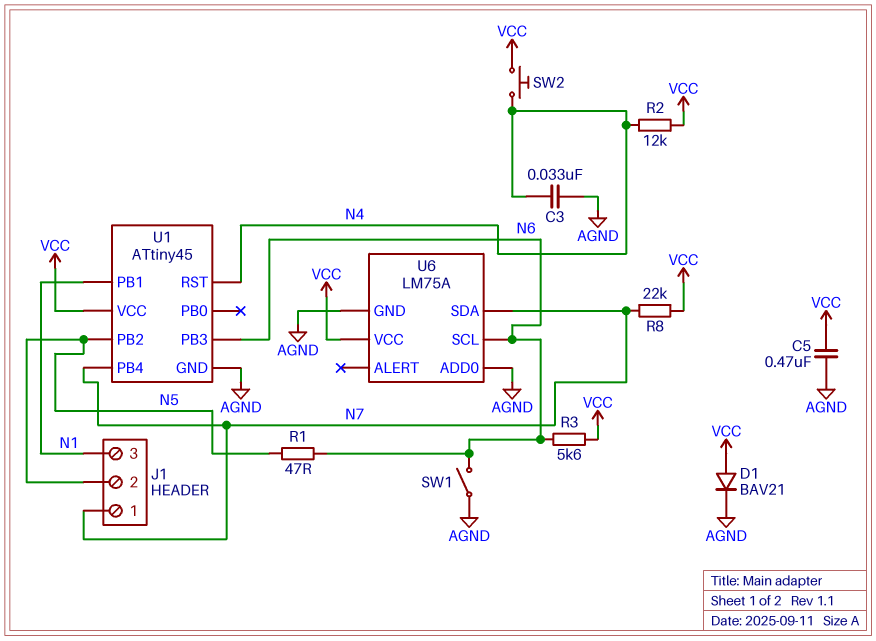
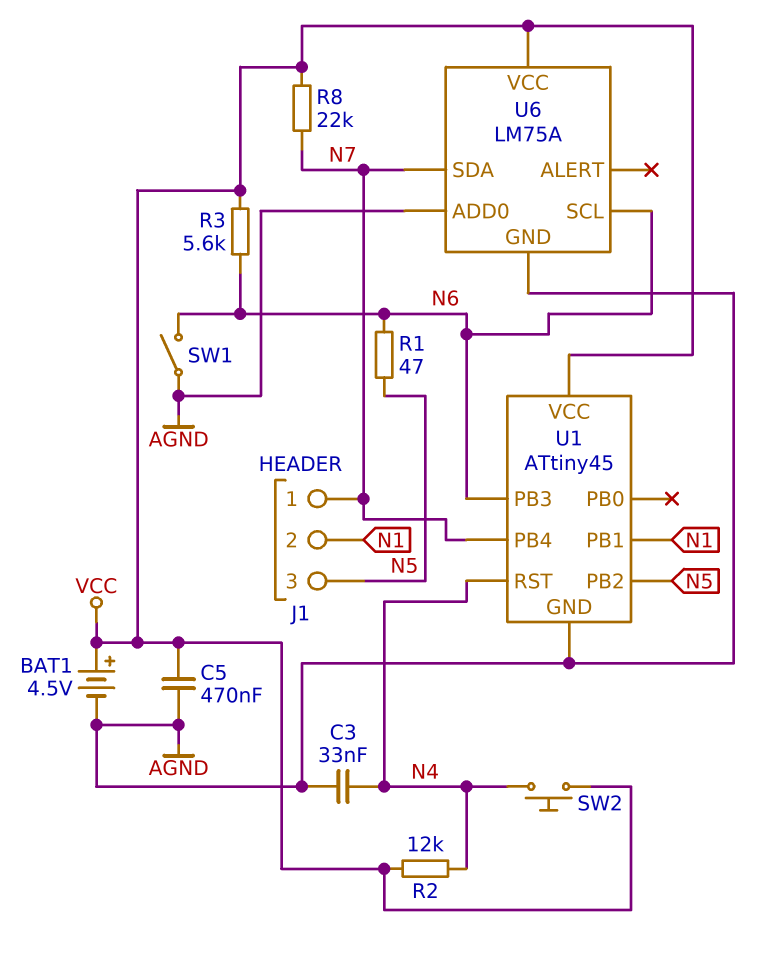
BAT1: none -> 4.5V (plus VCC, minus AGND)
D1: diode BAV21 (A VCC, K AGND) -> none
J1 pin 2: N5 -> N1
J1 pin 3: N1 -> N5

